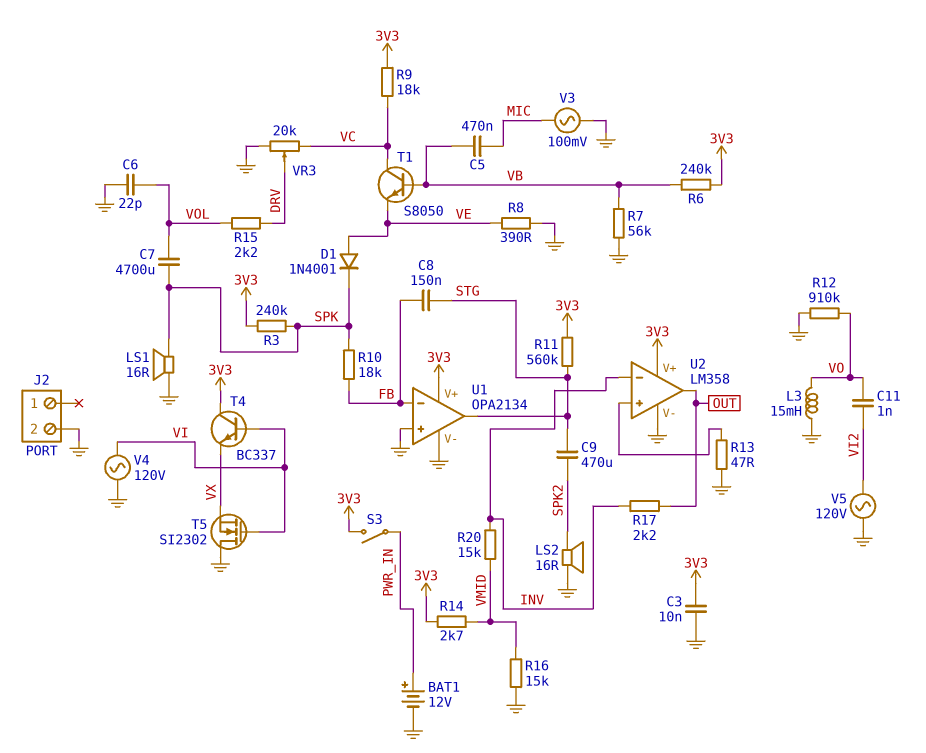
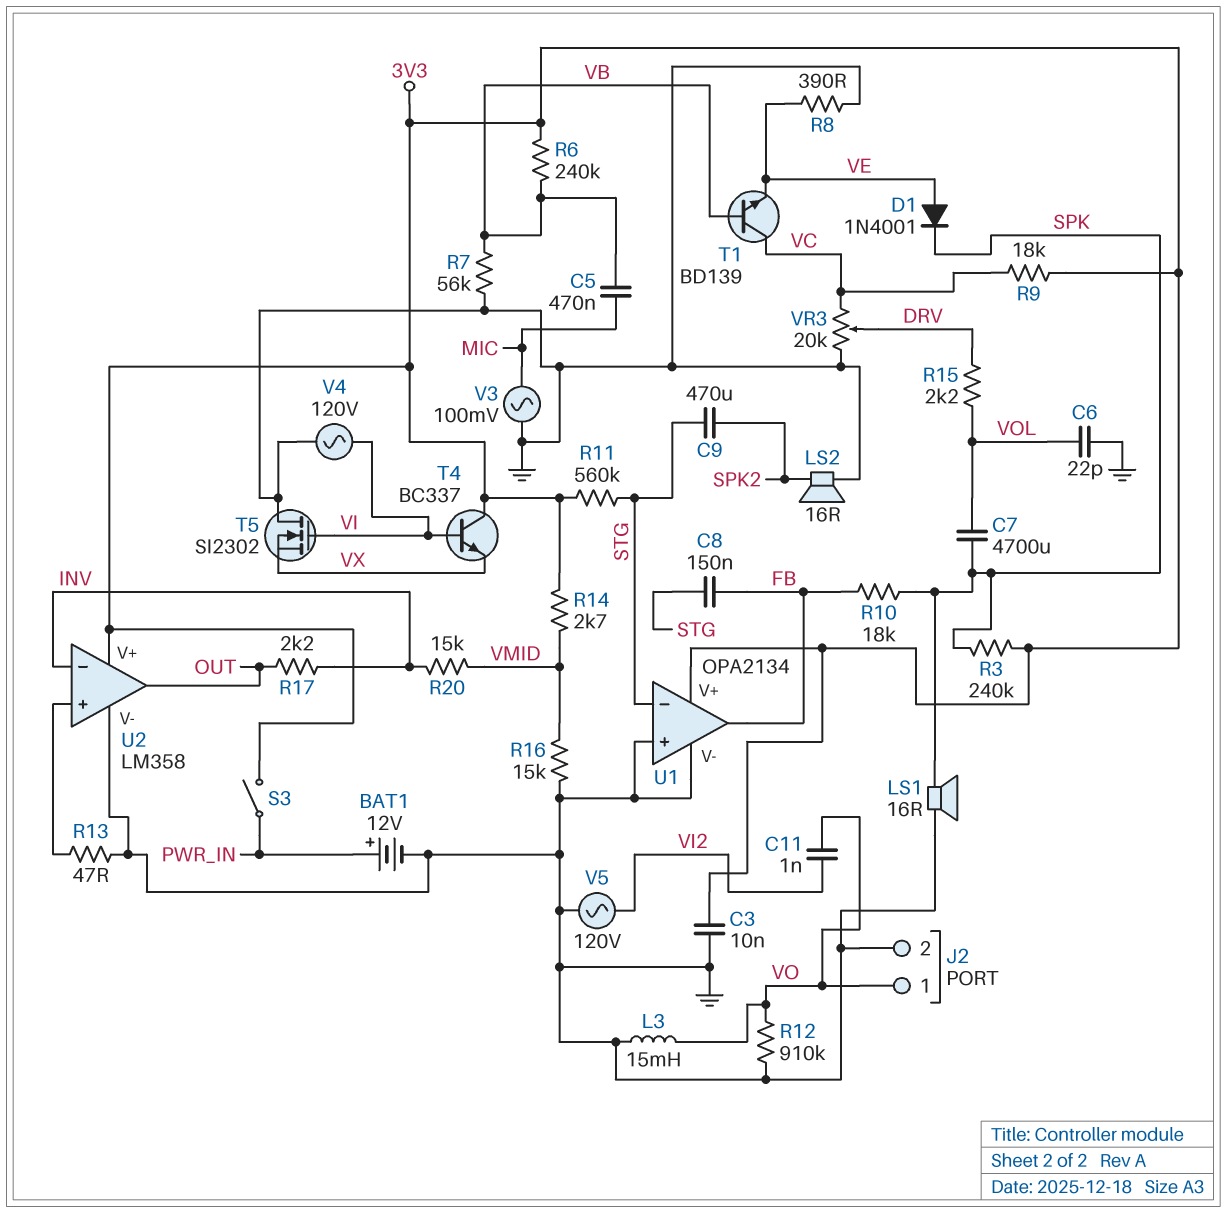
J2 pin 1: none -> VO
T1: NPN S8050 (B VB, C VC, E VE) -> NPN BD139 (B VB, C VC, E VE)
U1 pin in-: FB -> STG
U1 pin out: STG -> FB

